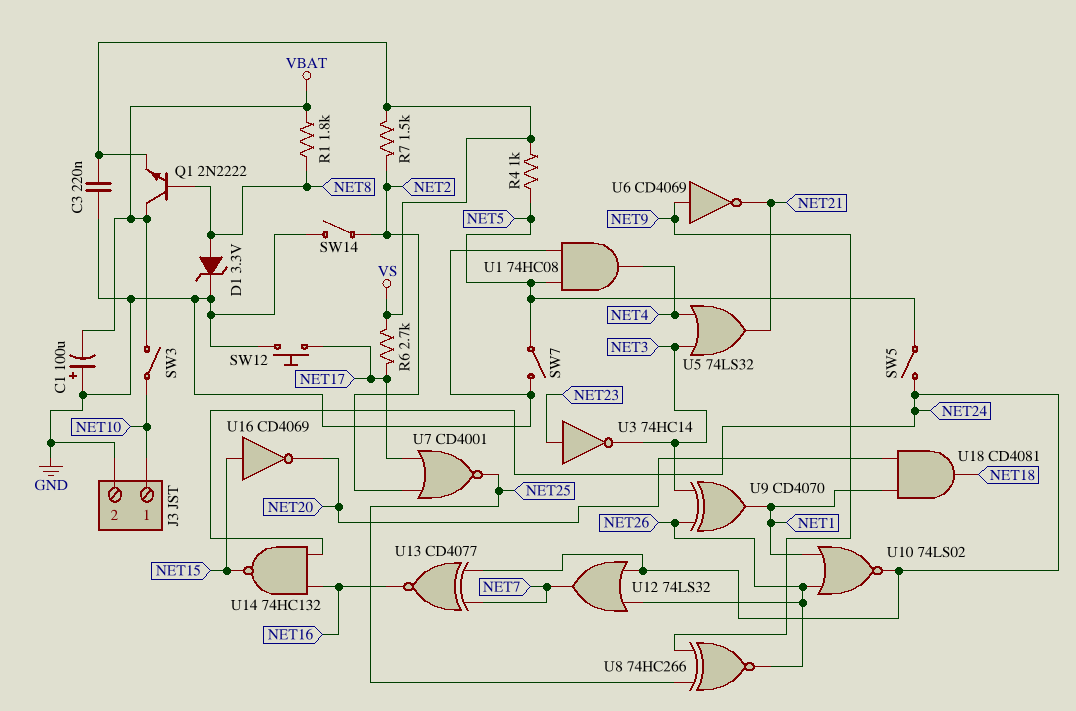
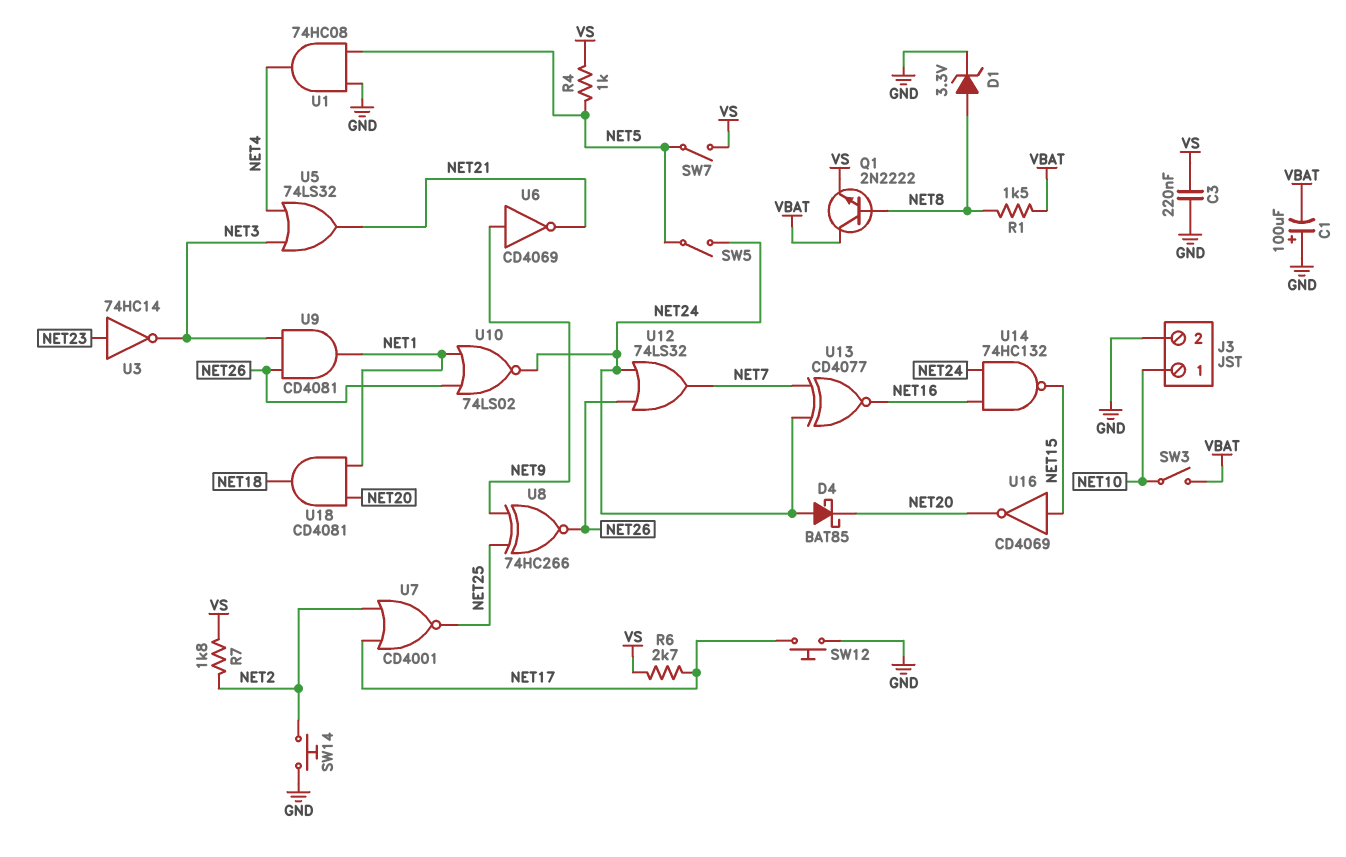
D4: none -> schottky BAT85 (A NET24, K NET20)
R1: 1.8k (NET8, VBAT) -> 1.5k (NET8, VBAT)
R7: 1.5k (NET2, VS) -> 1.8k (NET2, VS)
SW7: switch (GND, NET5) -> switch (NET5, VS)
SW14: switch (GND, NET2) -> button (GND, NET2)
U9: XOR CD4070 (in NET3, in NET26, out NET1) -> AND CD4081 (in NET3, in NET26, out NET1)

